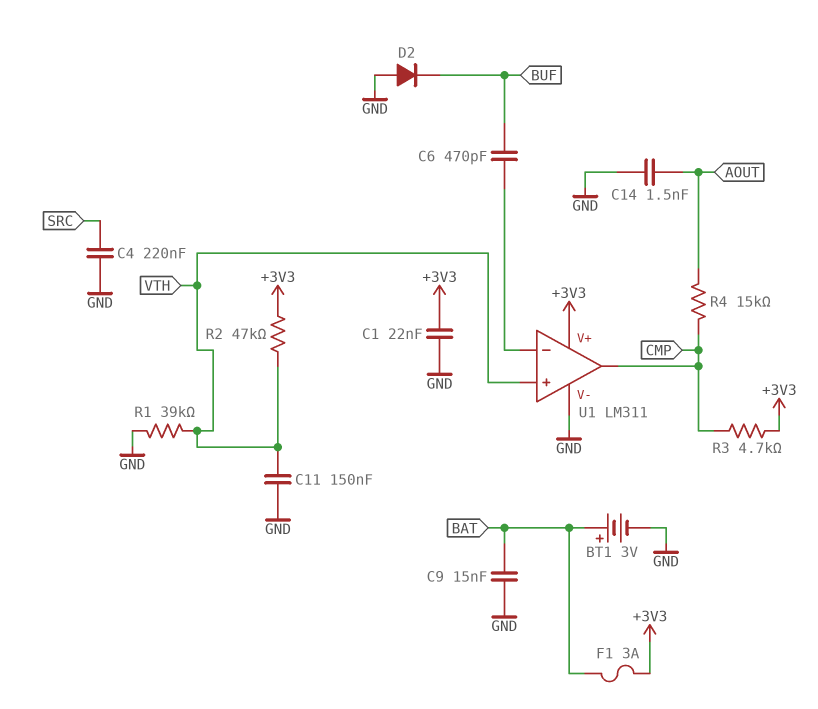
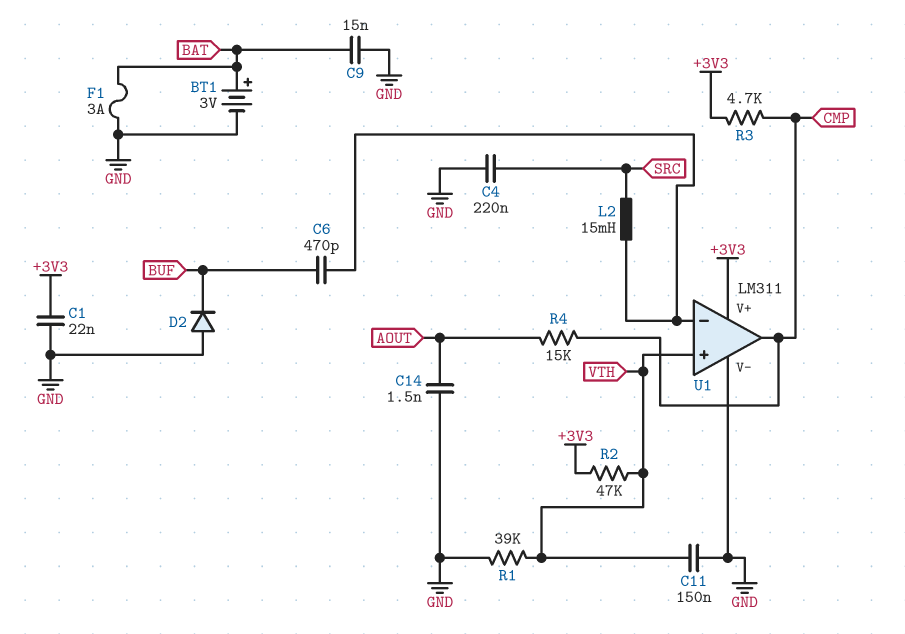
F1: 3A (+3V3, BAT) -> 3A (BAT, GND)
L2: none -> 15mH (SRC, U1/in-)

